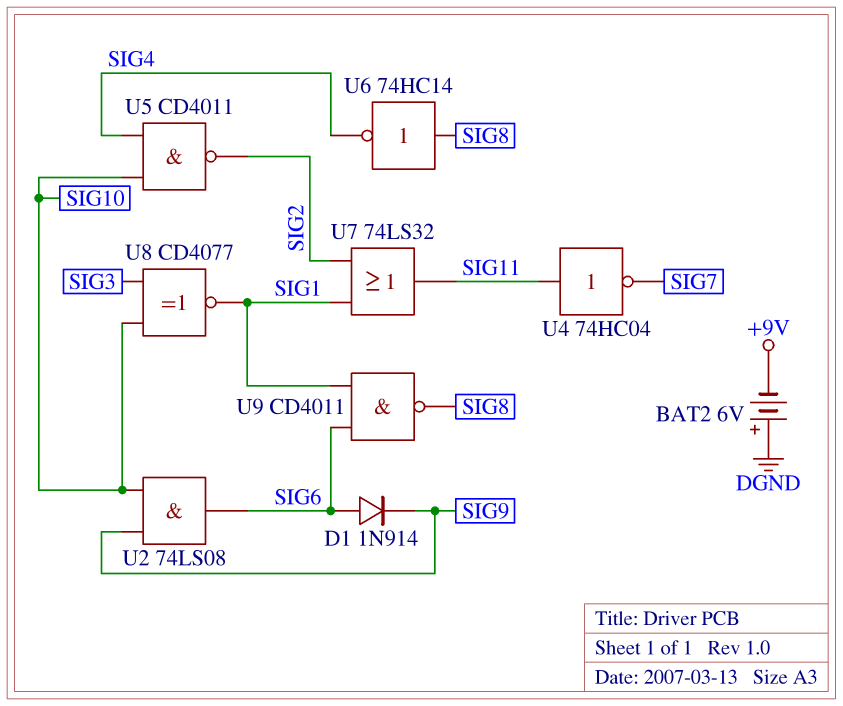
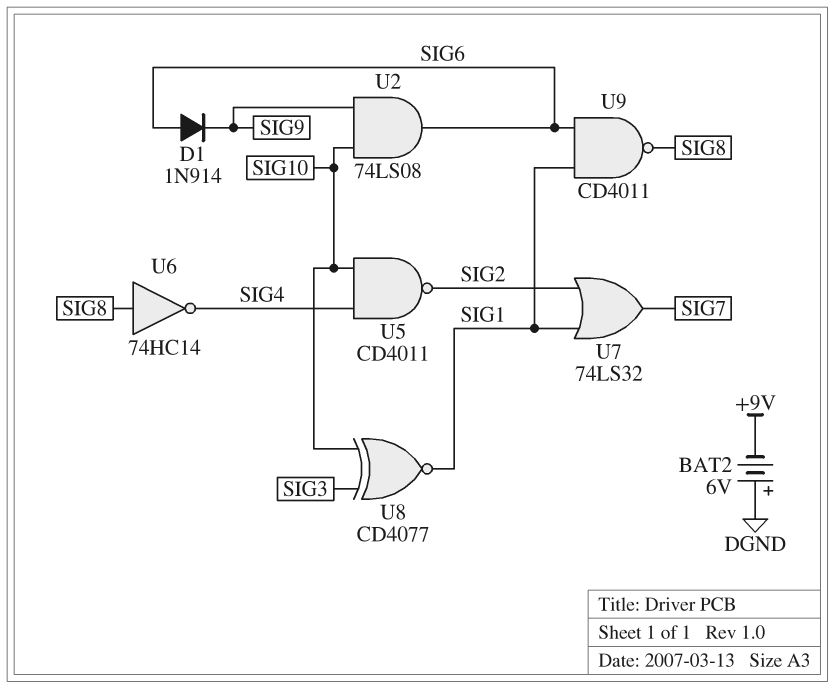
U4: NOT 74HC04 (in SIG11, out SIG7) -> none
U7: OR 74LS32 (in SIG1, in SIG2, out SIG11) -> OR 74LS32 (in SIG1, in SIG2, out SIG7)

